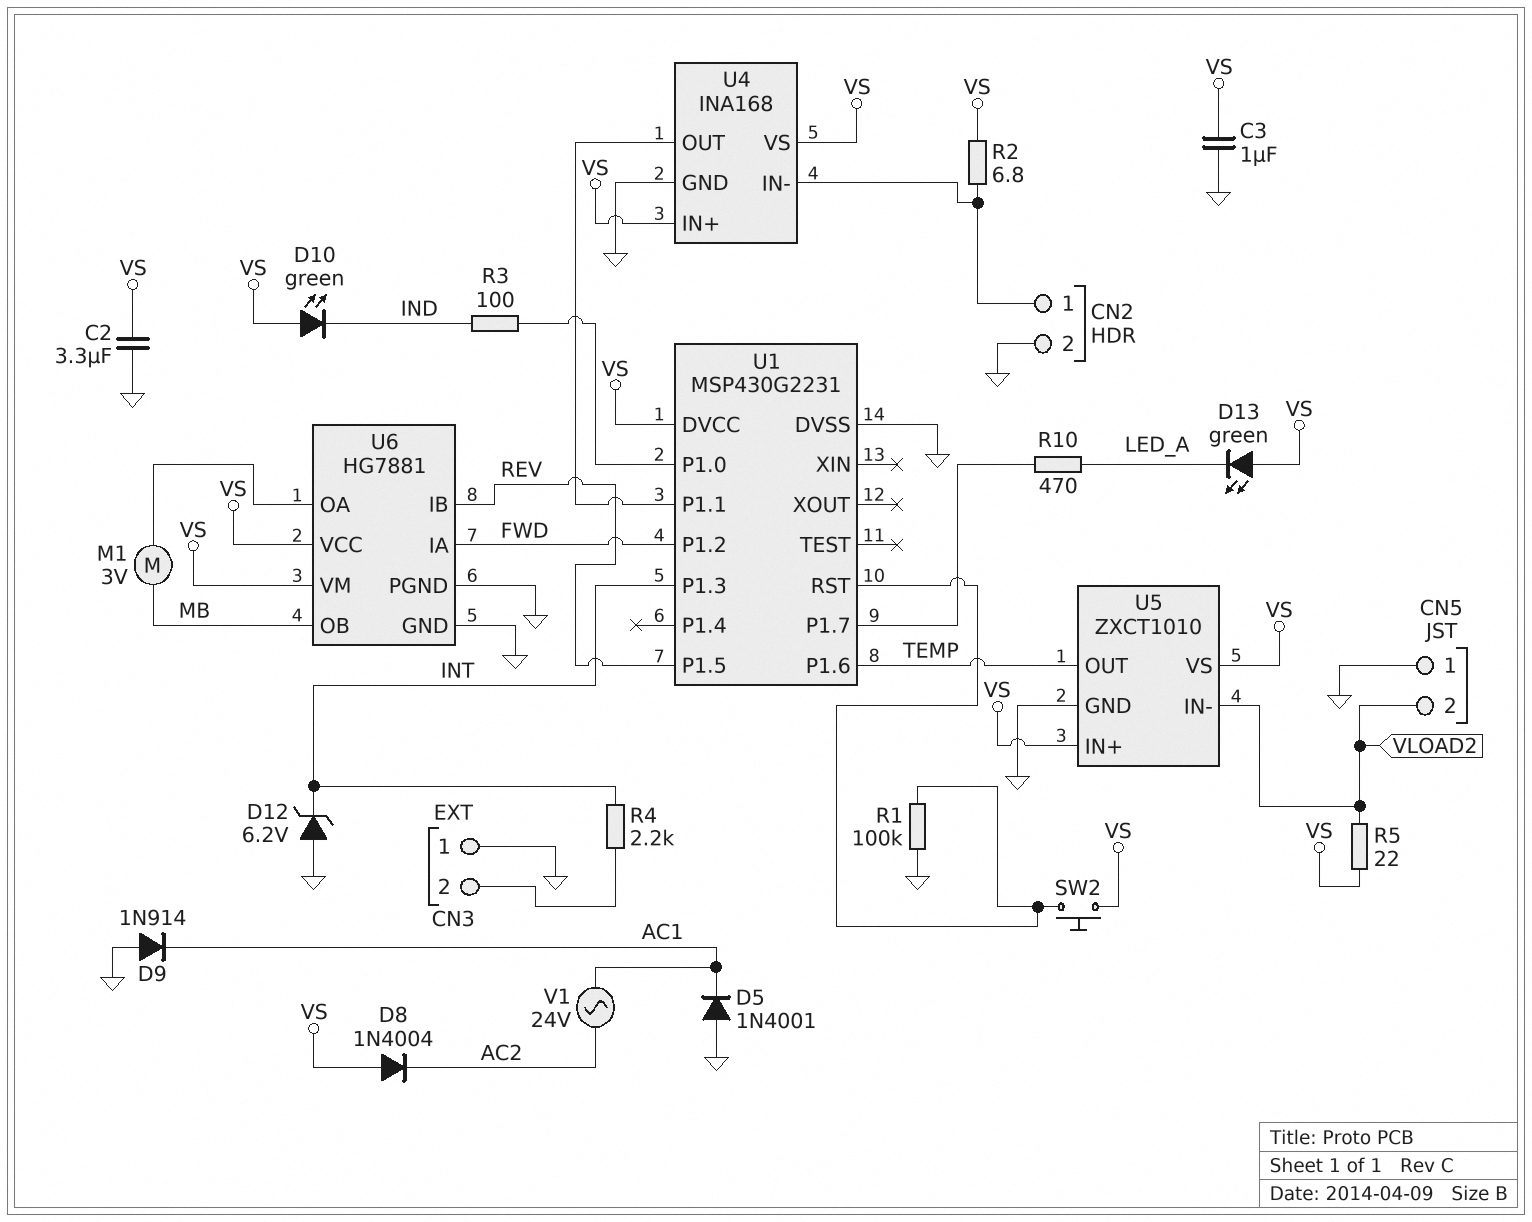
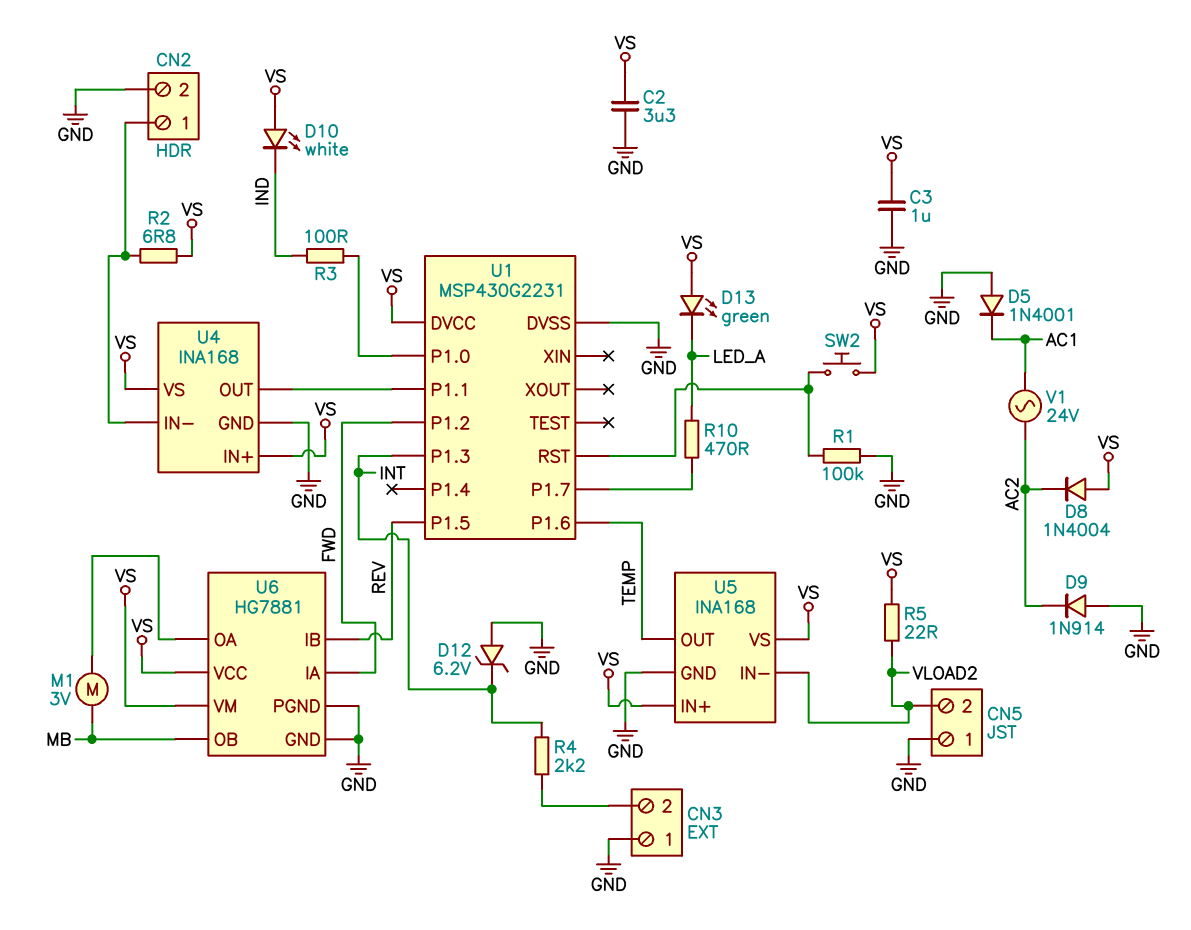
D9: diode 1N914 (A GND, K AC1) -> diode 1N914 (A GND, K AC2)
D10: LED green (A VS, K IND) -> LED white (A VS, K IND)
U5: ZXCT1010 -> INA168

